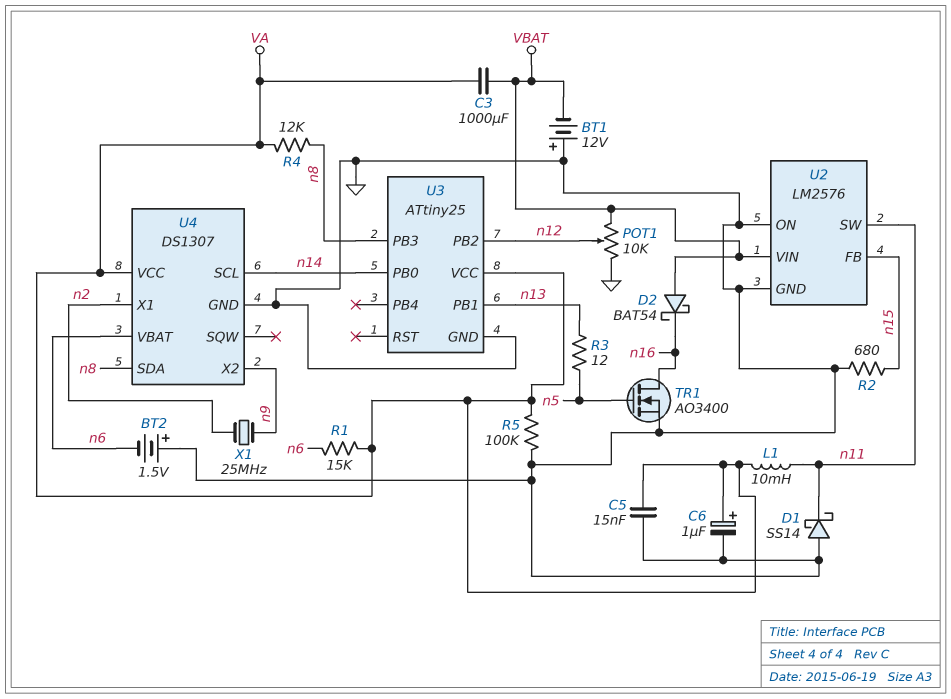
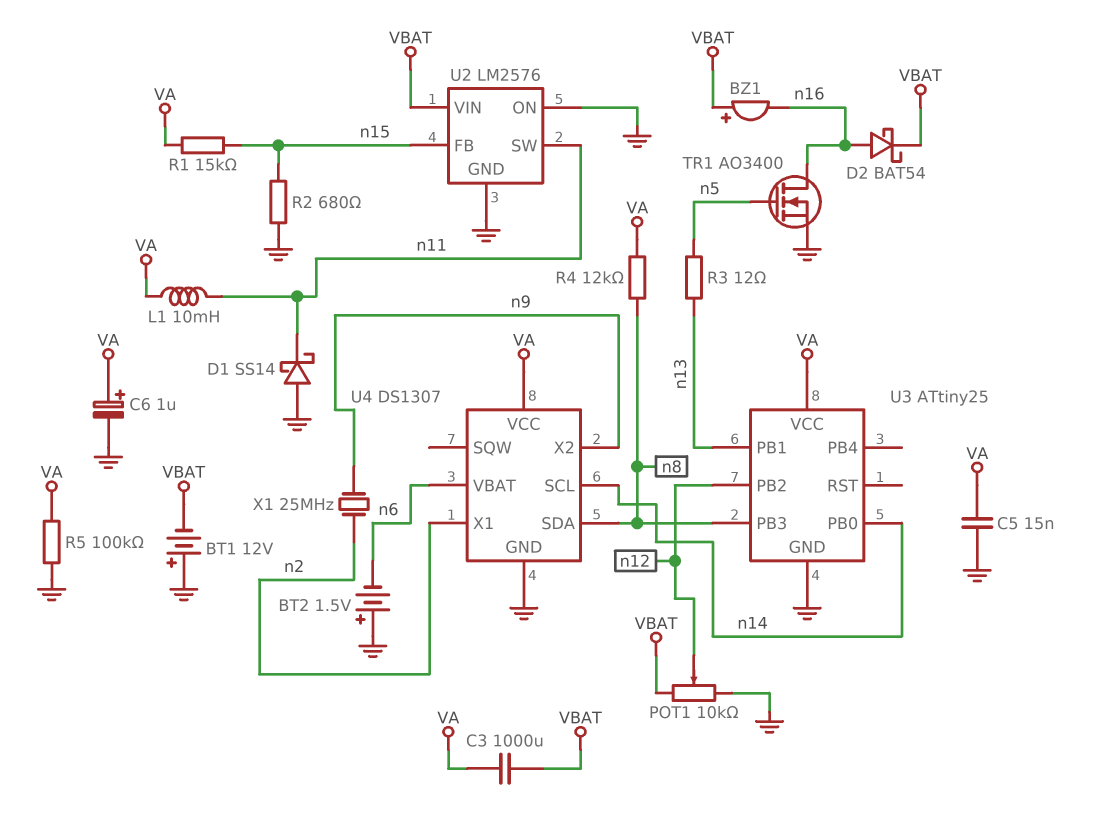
BZ1: none -> buzzer (plus VBAT, minus n16)
D2: schottky BAT54 (A VBAT, K n16) -> schottky BAT54 (A n16, K VBAT)
R1: 15k (VA, n6) -> 15k (VA, n15)

